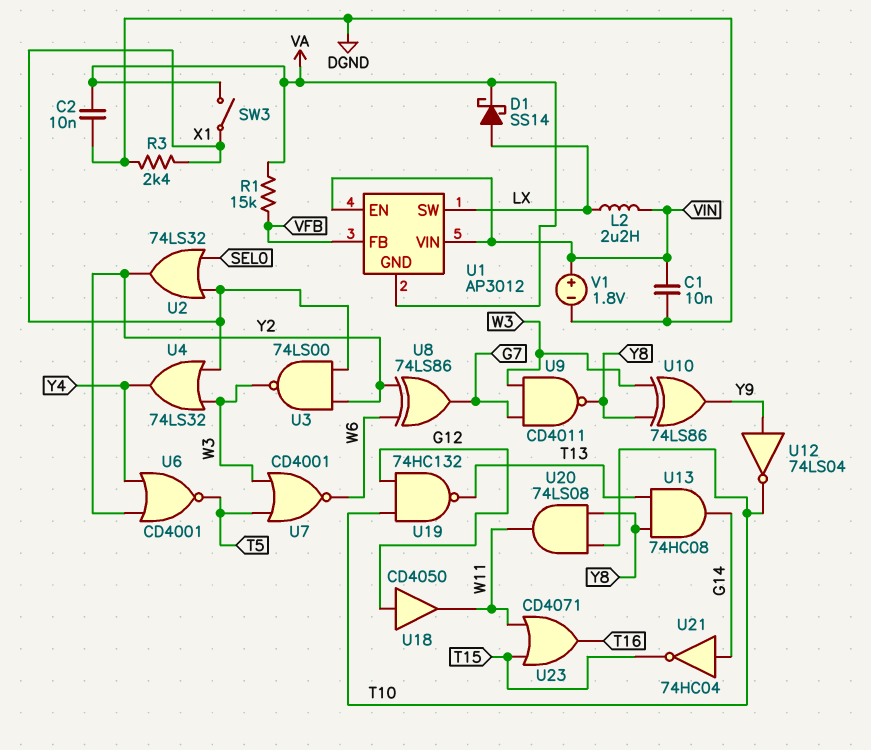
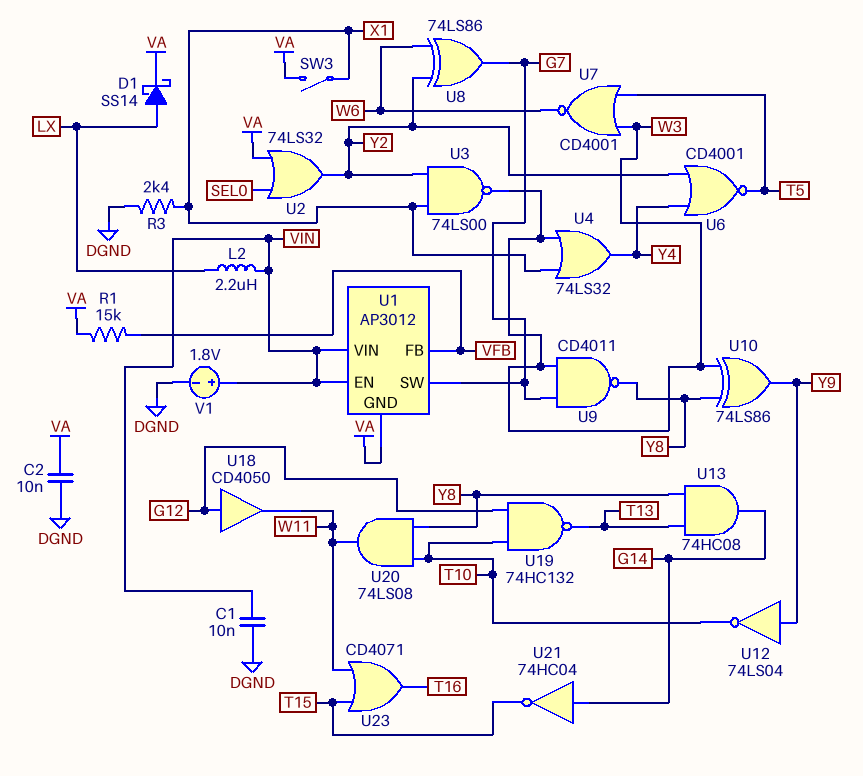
U1 pin SW: LX -> G7
U2: OR 74LS32 (in SEL0, in X1, out Y2) -> OR 74LS32 (in SEL0, in VA, out Y2)

